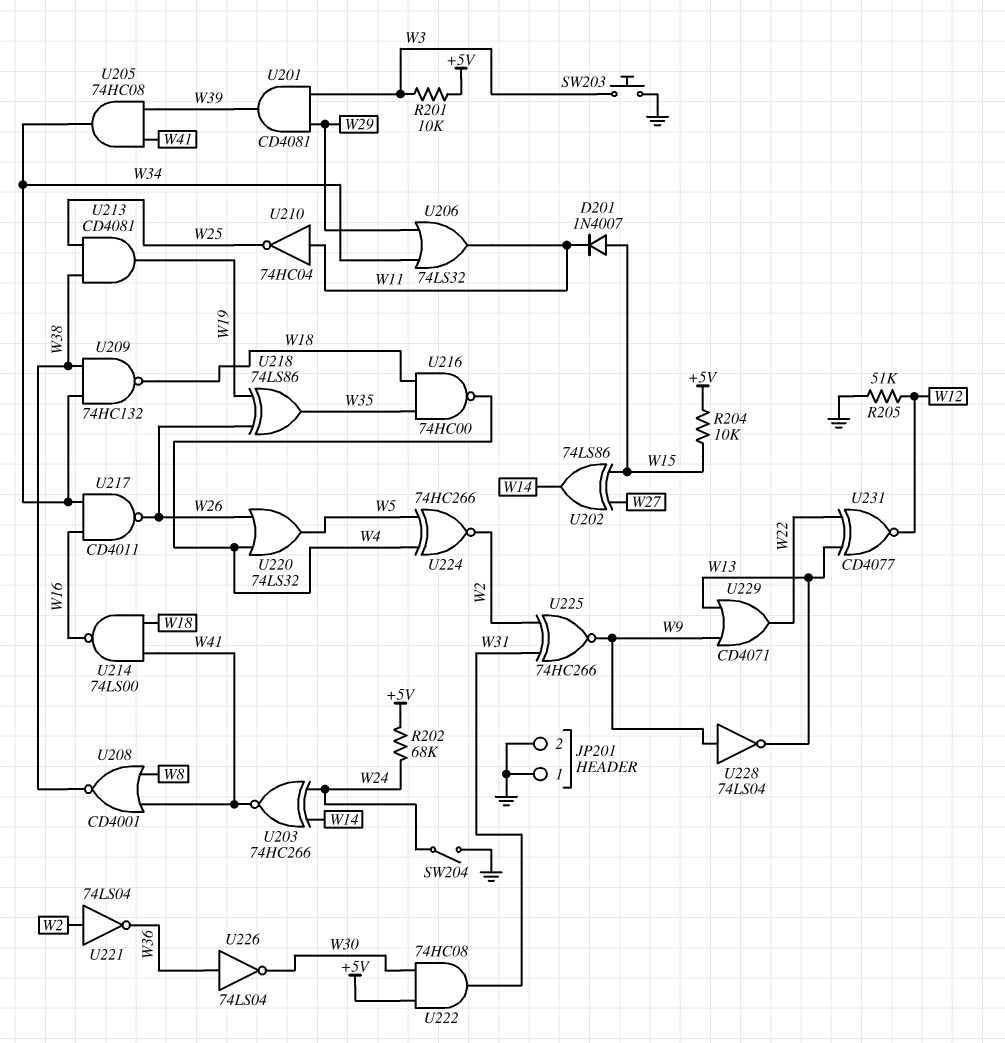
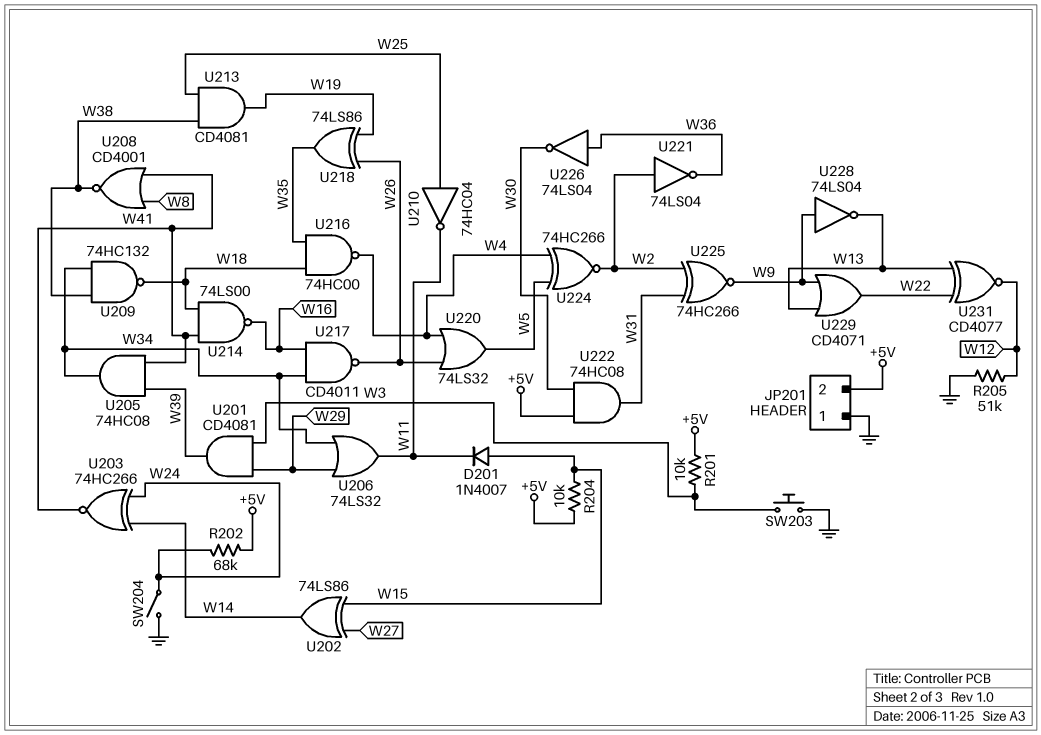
JP201 pin 2: GND -> +5V
U210: NOT 74HC04 (in W11, out W25) -> NOT 74HC04 (in W25, out W11)

